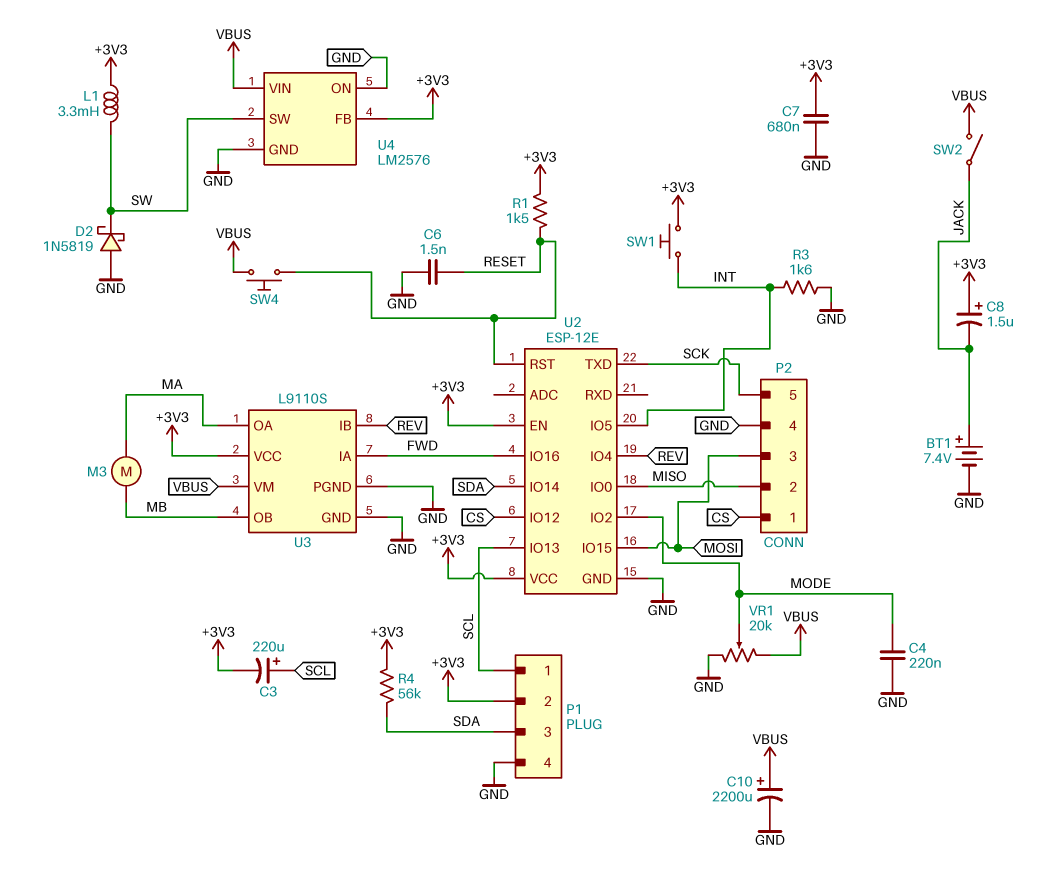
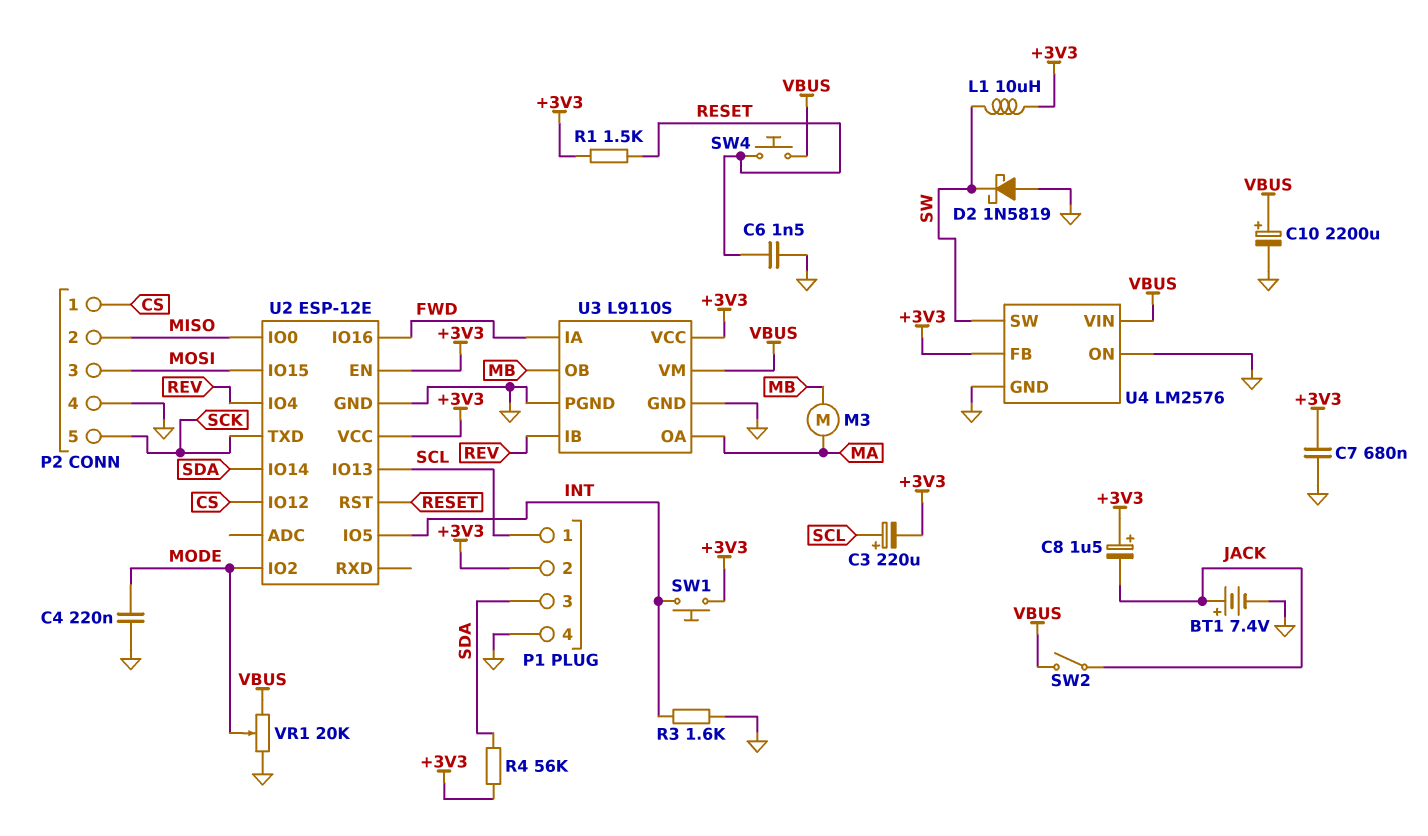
L1: 3.3mH (+3V3, SW) -> 10uH (+3V3, SW)

